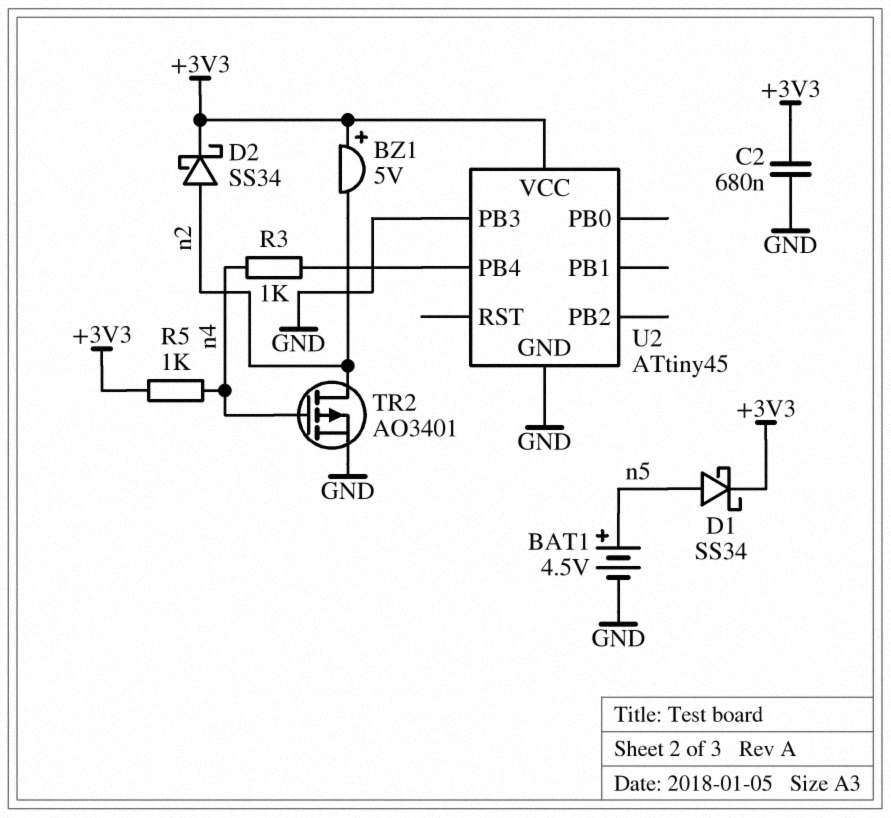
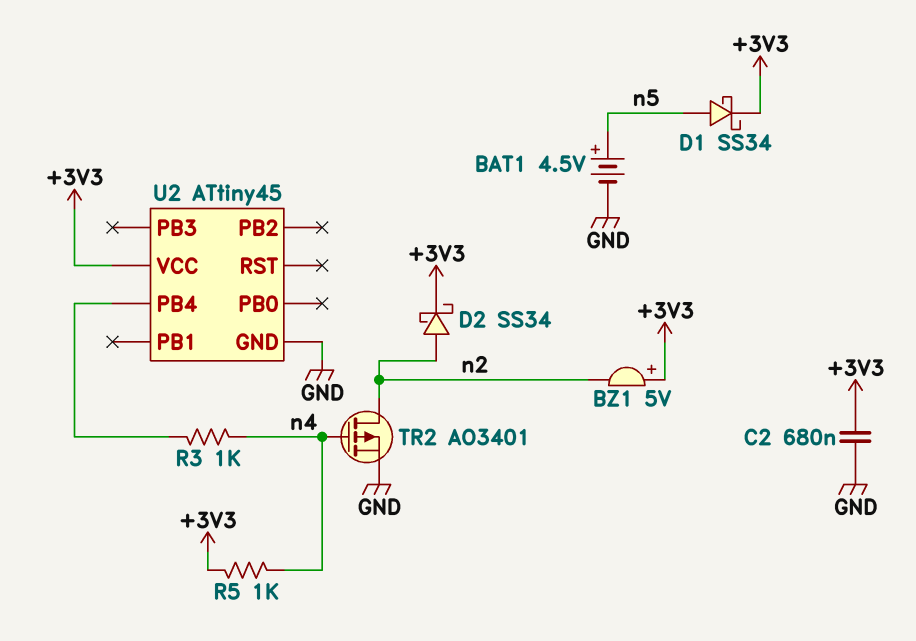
U2 pin PB3: GND -> none

